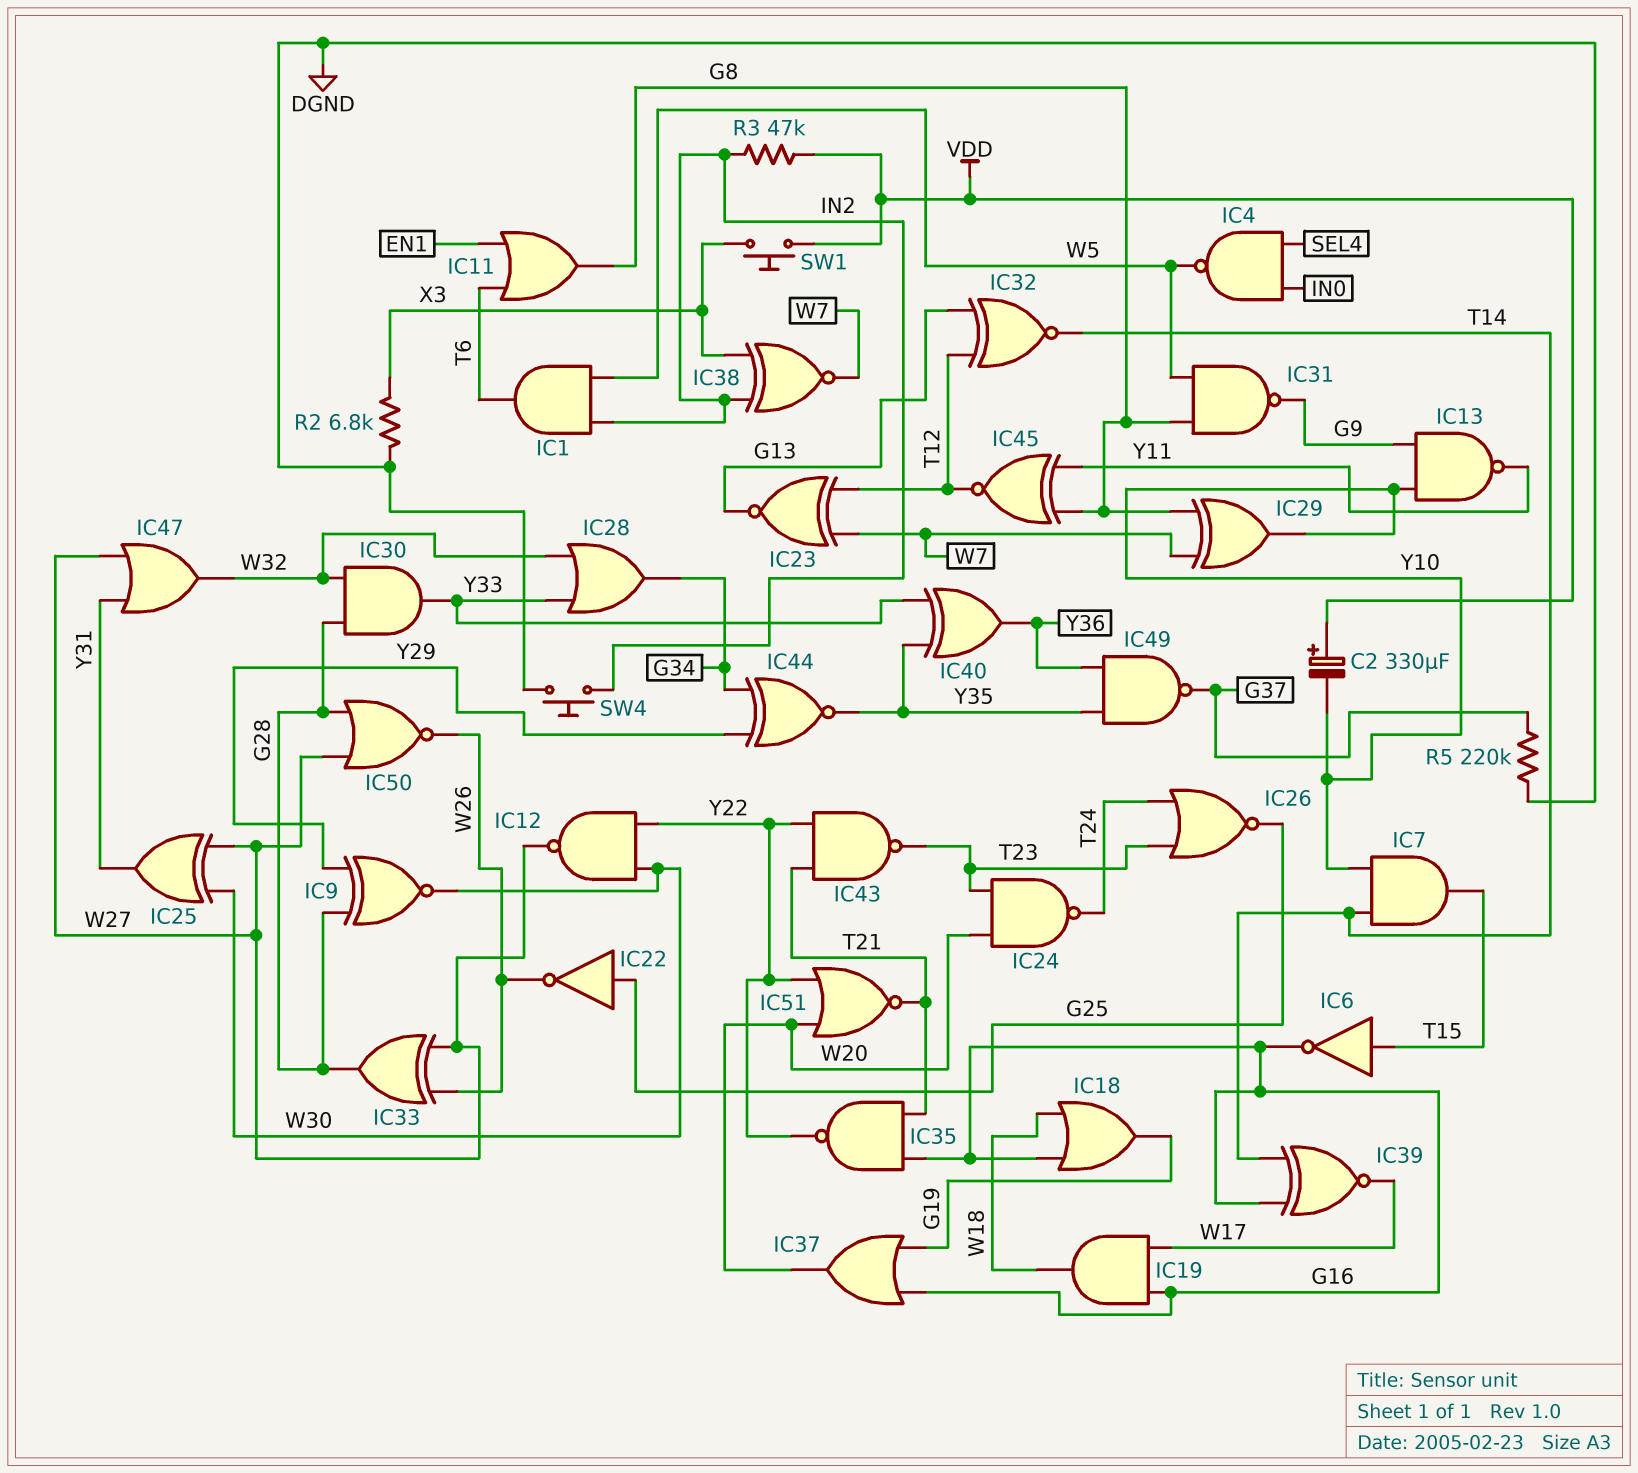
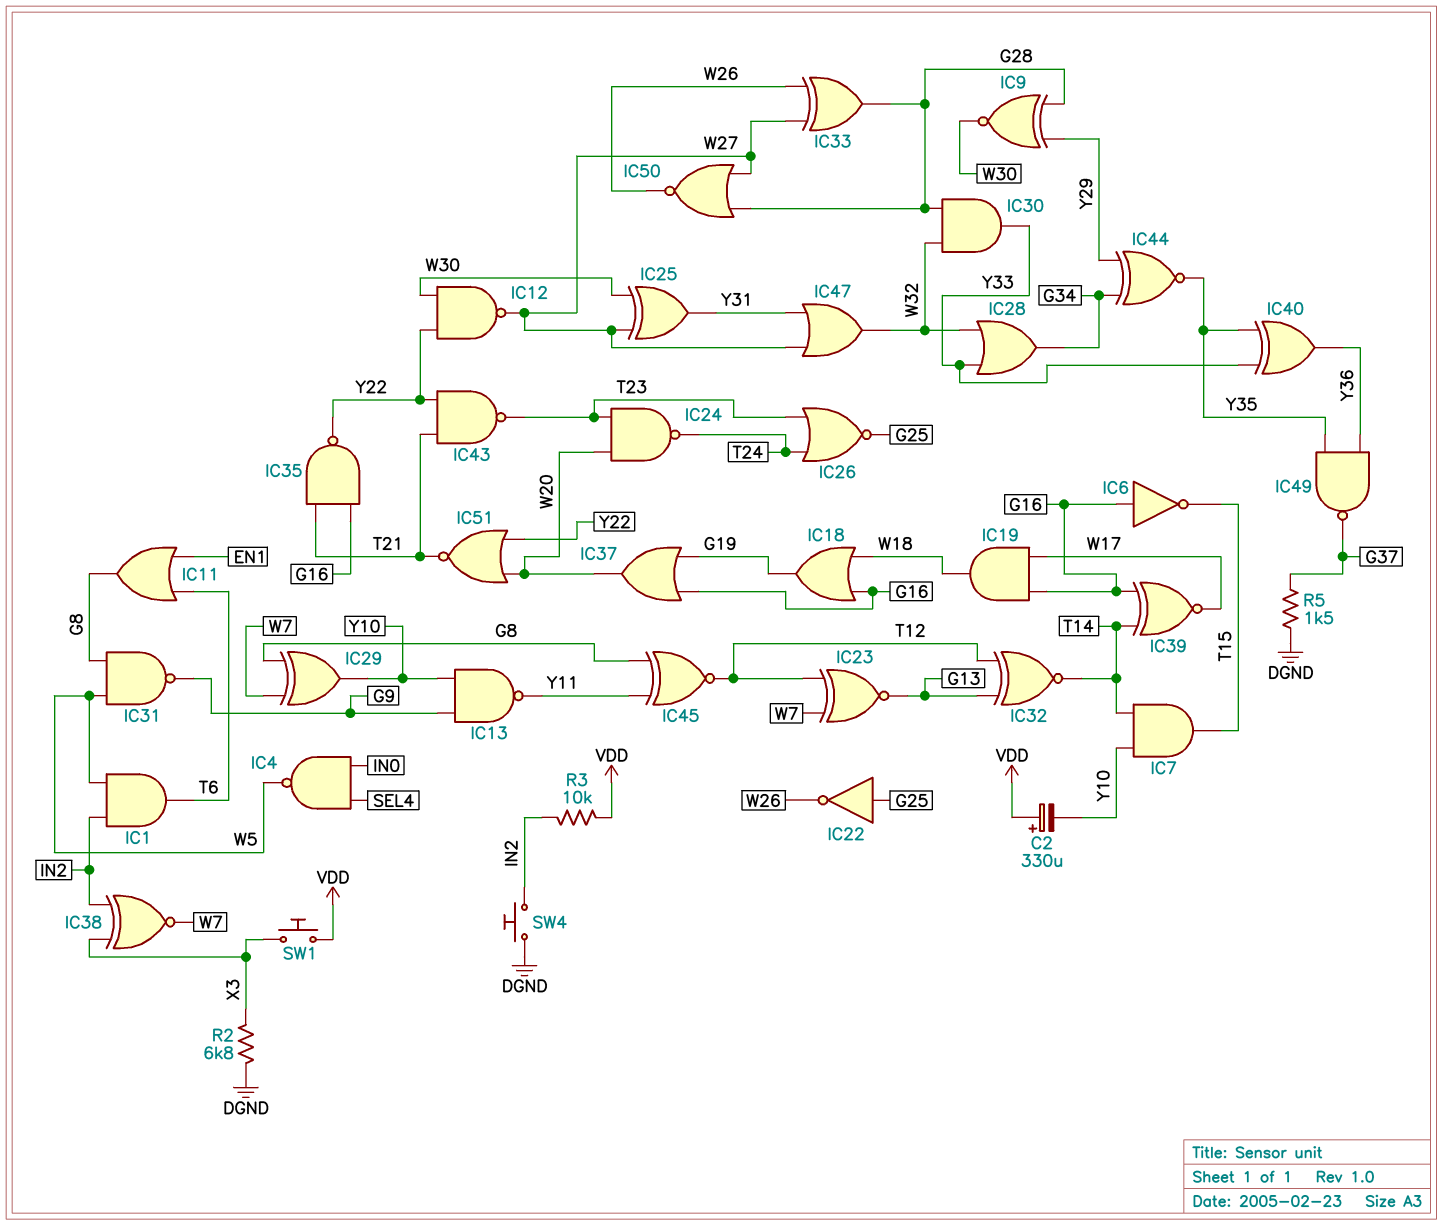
IC6: NOT (in T15, out G16) -> NOT (in G16, out T15)
R3: 47k (IN2, VDD) -> 10k (IN2, VDD)
R5: 220k (DGND, G37) -> 1.5k (DGND, G37)

